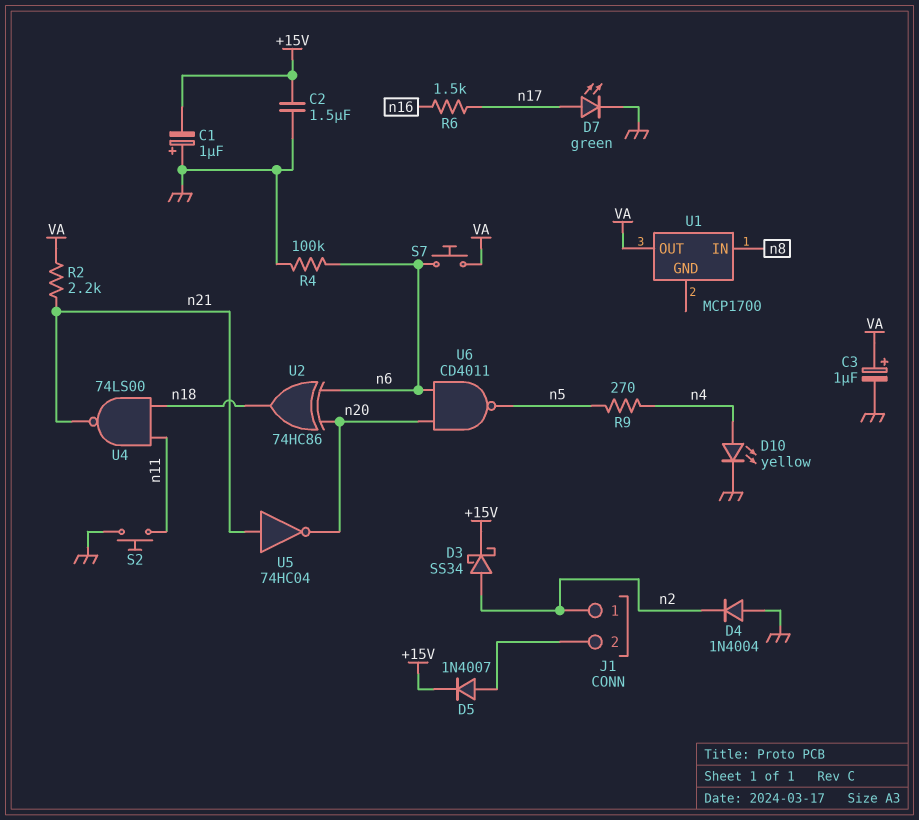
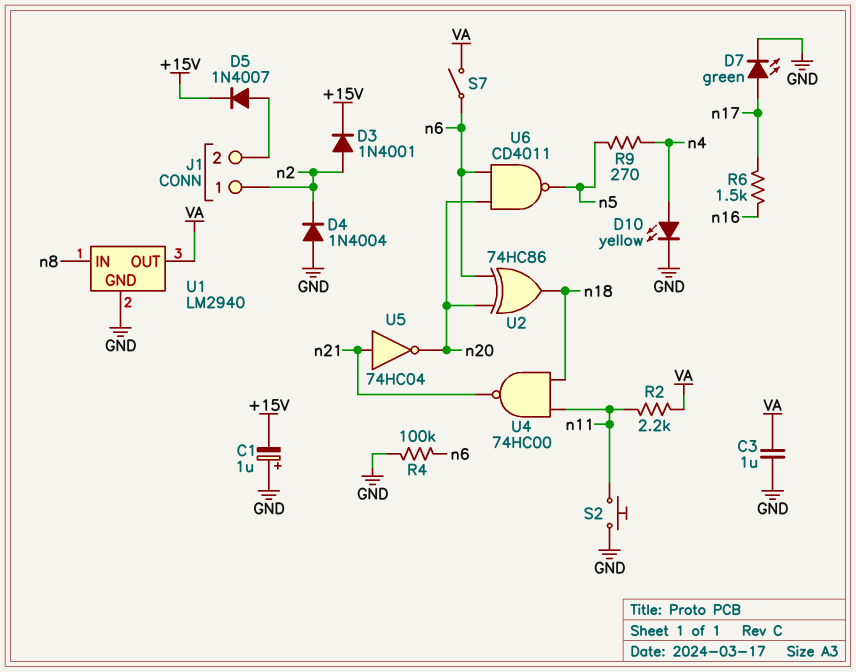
C2: 1.5uF (+15V, GND) -> none
C3: 1uF (plus VA, minus GND) -> 1uF (GND, VA)
D3: schottky SS34 (A n2, K +15V) -> diode 1N4001 (A n2, K +15V)
R2: 2.2k (VA, n21) -> 2.2k (VA, n11)
S7: button (VA, n6) -> switch (VA, n6)
U1: MCP1700 -> LM2940
U1 pin GND: none -> GND
U4: NAND 74LS00 (in n11, in n18, out n21) -> NAND 74HC00 (in n11, in n18, out n21)

